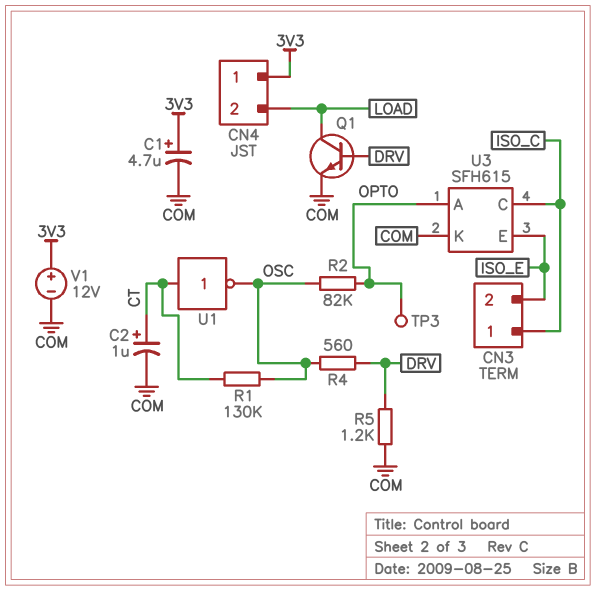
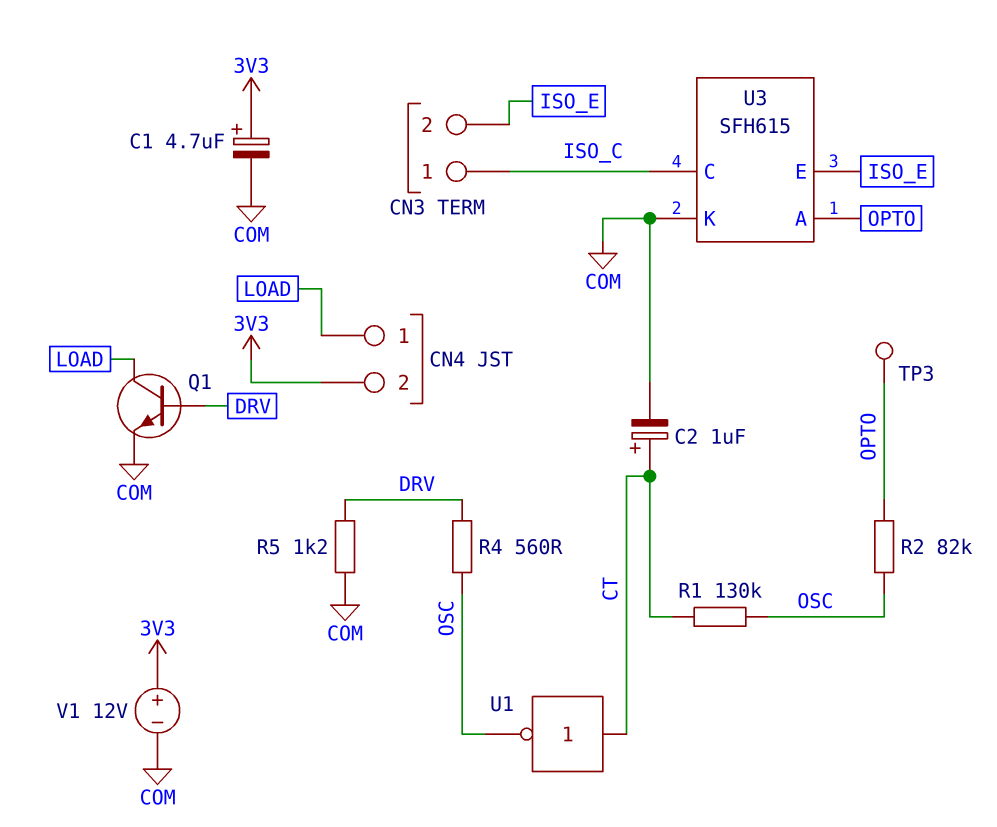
CN4 pin 1: 3V3 -> LOAD
CN4 pin 2: LOAD -> 3V3

